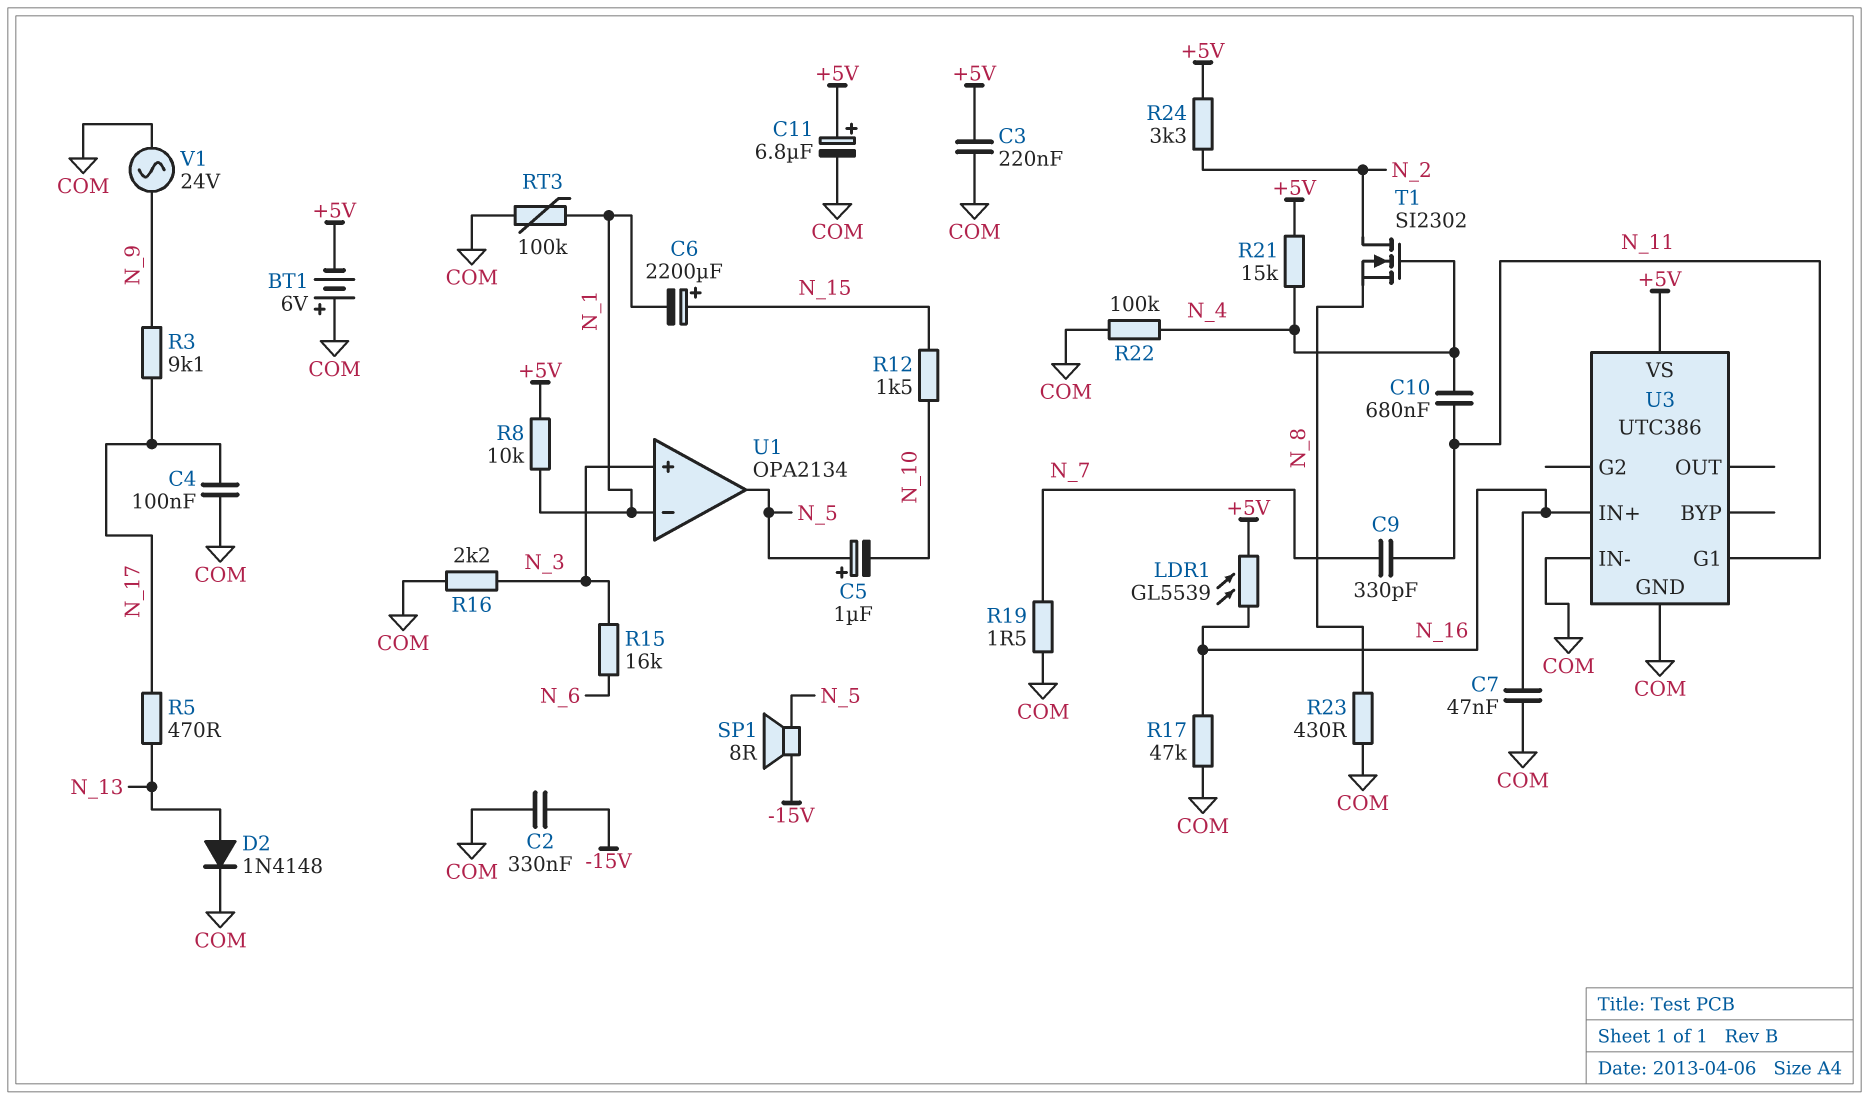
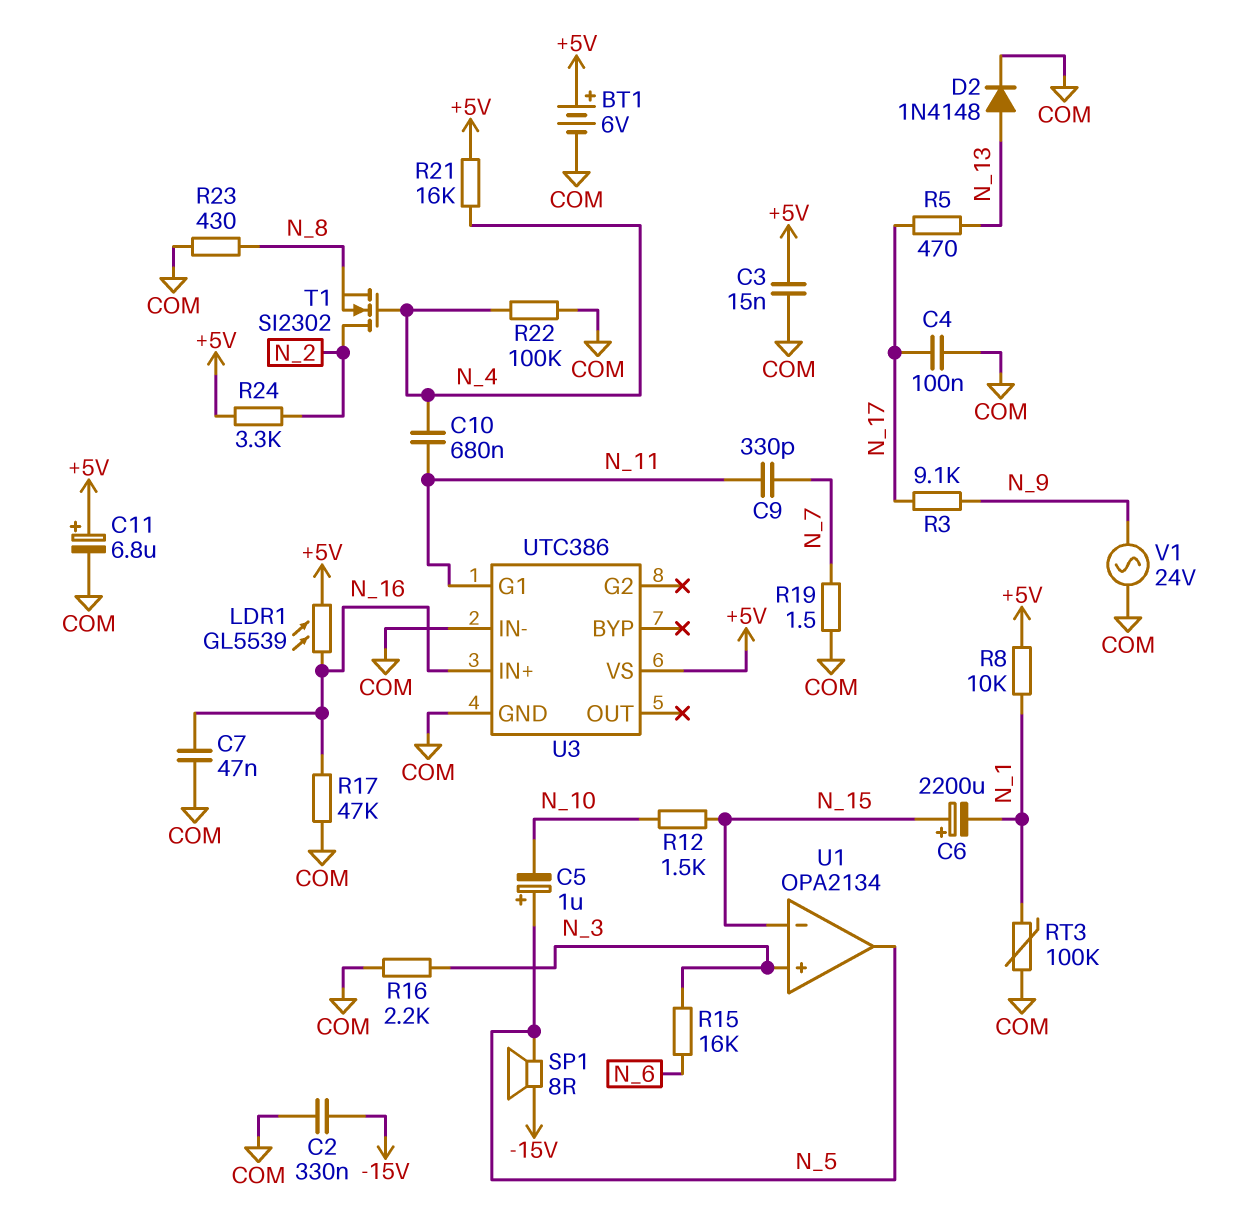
BT1: 6V (plus COM, minus +5V) -> 6V (plus +5V, minus COM)
C3: 220nF (+5V, COM) -> 15nF (+5V, COM)
R21: 15k (+5V, N_4) -> 16k (+5V, N_4)
U1 pin in-: N_1 -> N_15

